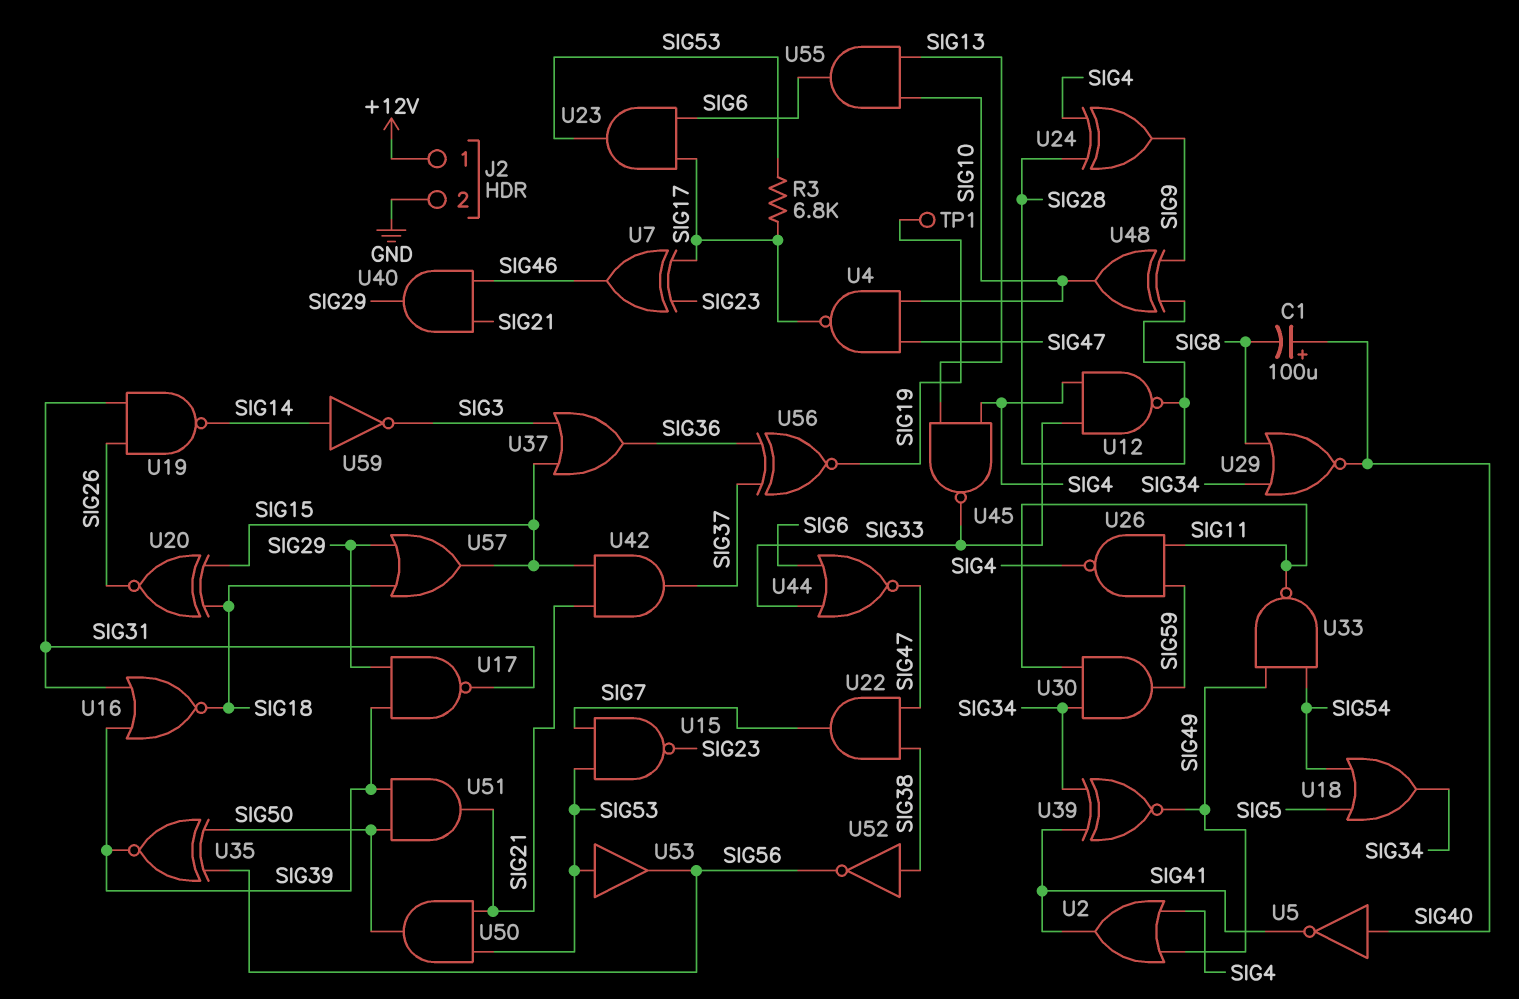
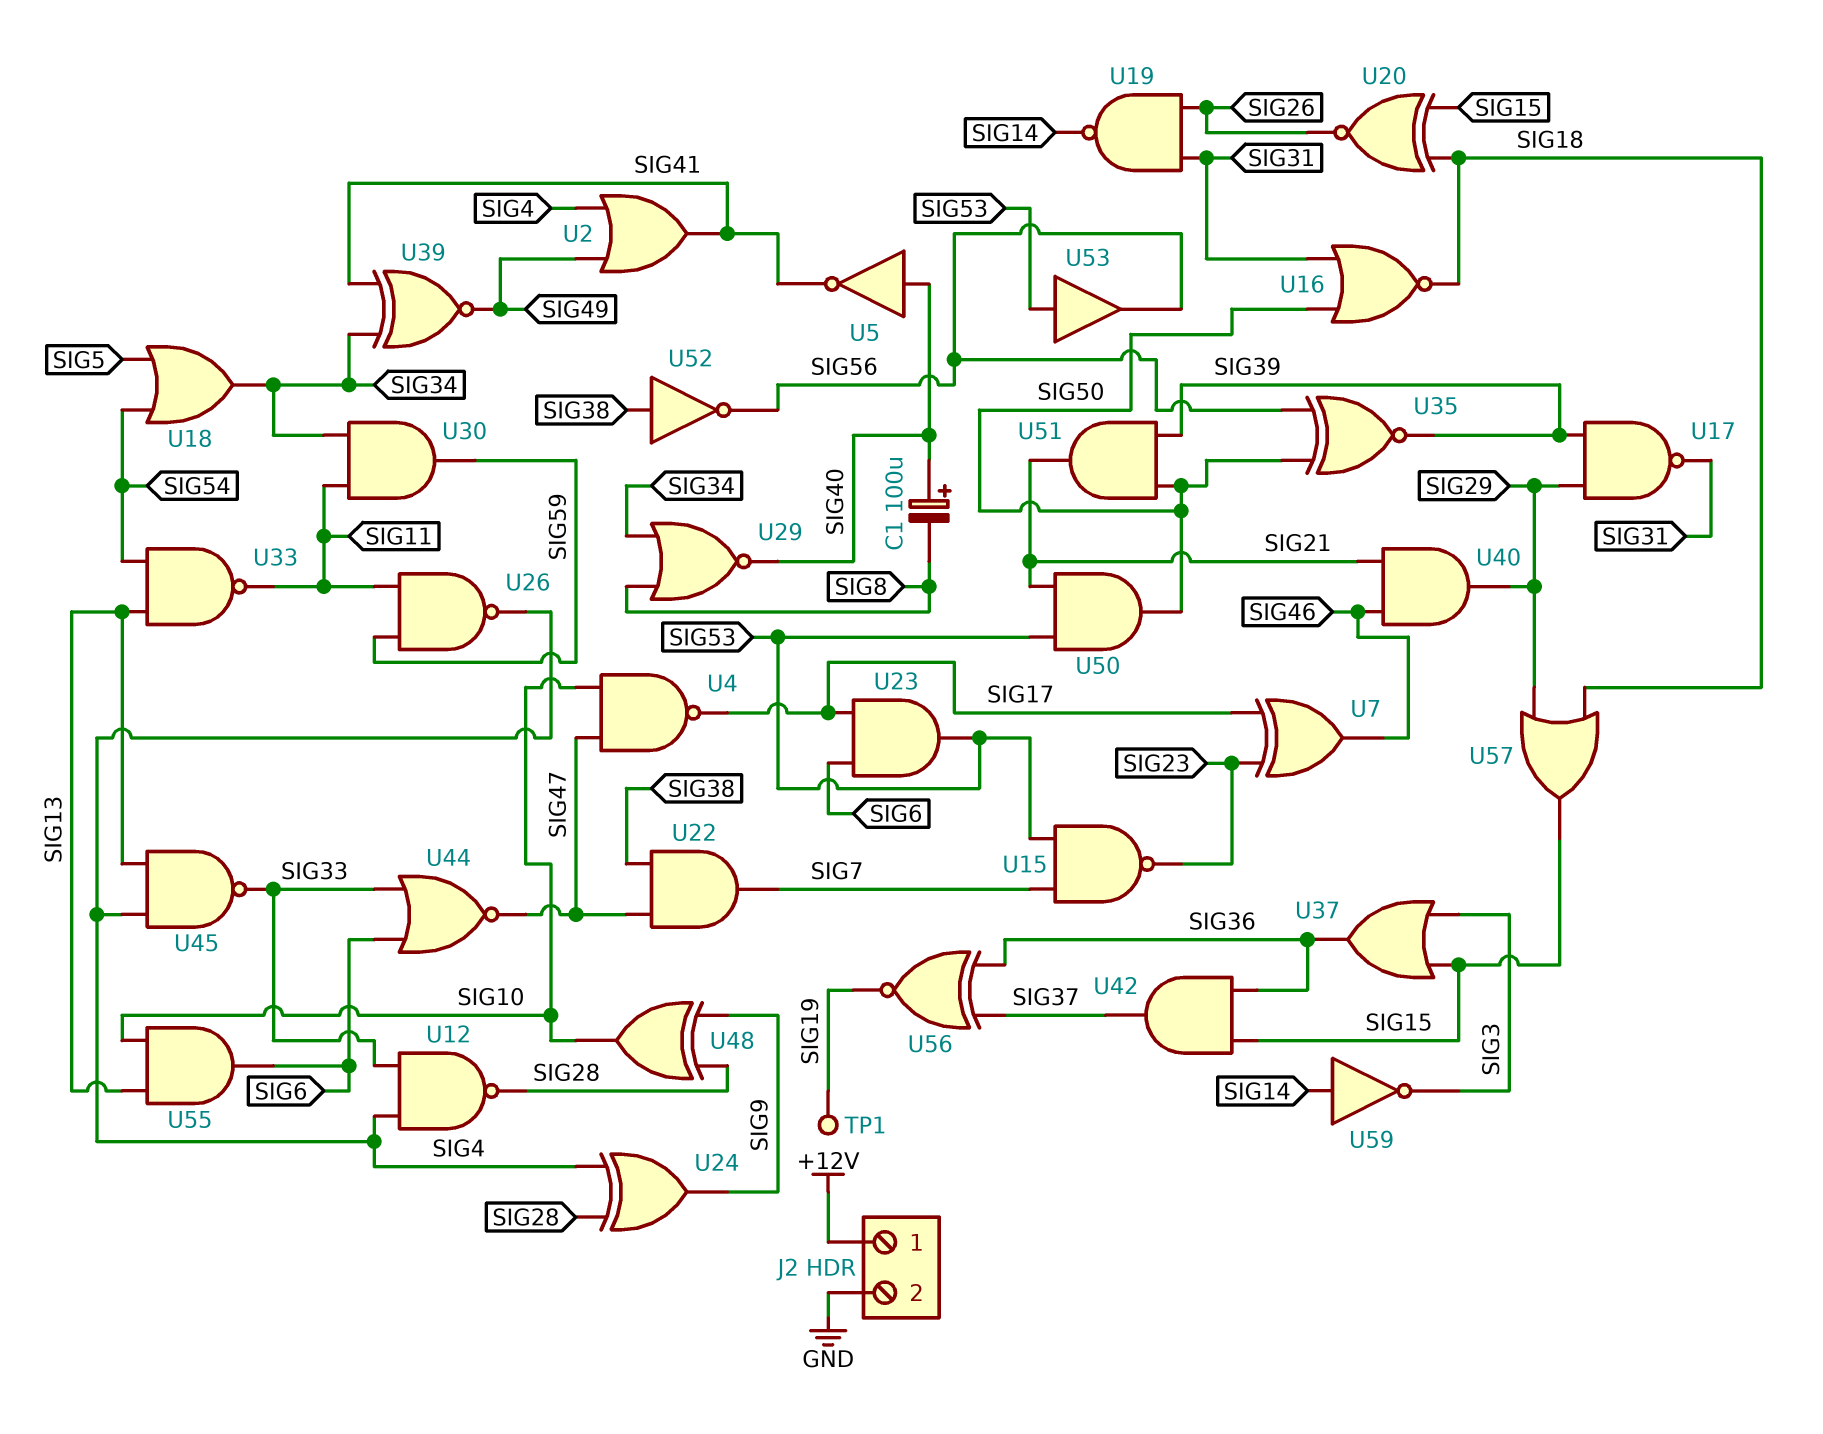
R3: 6.8k (SIG17, SIG53) -> none
U16: NOR (in SIG31, in SIG39, out SIG18) -> NOR (in SIG31, in SIG50, out SIG18)
U33: NAND (in SIG49, in SIG54, out SIG11) -> NAND (in SIG13, in SIG54, out SIG11)
U42: AND (in SIG15, in SIG21, out SIG37) -> AND (in SIG15, in SIG36, out SIG37)

